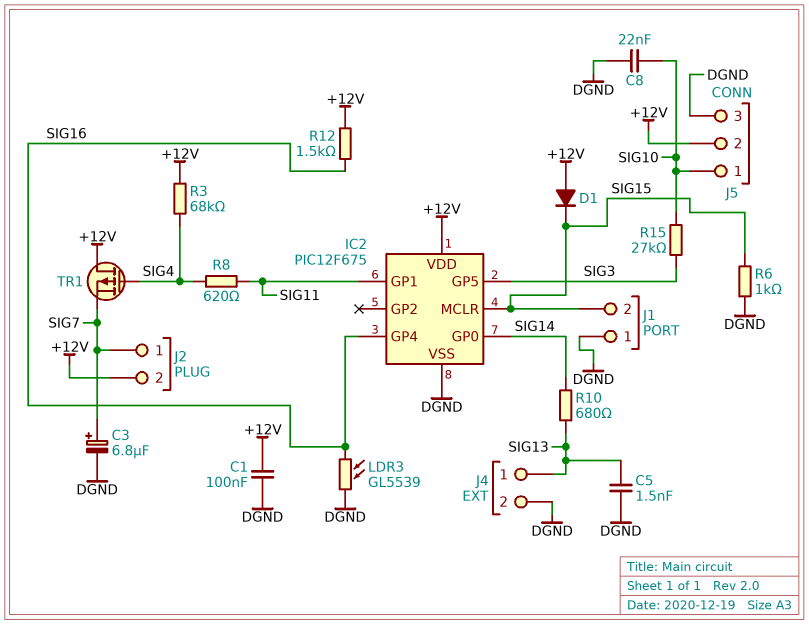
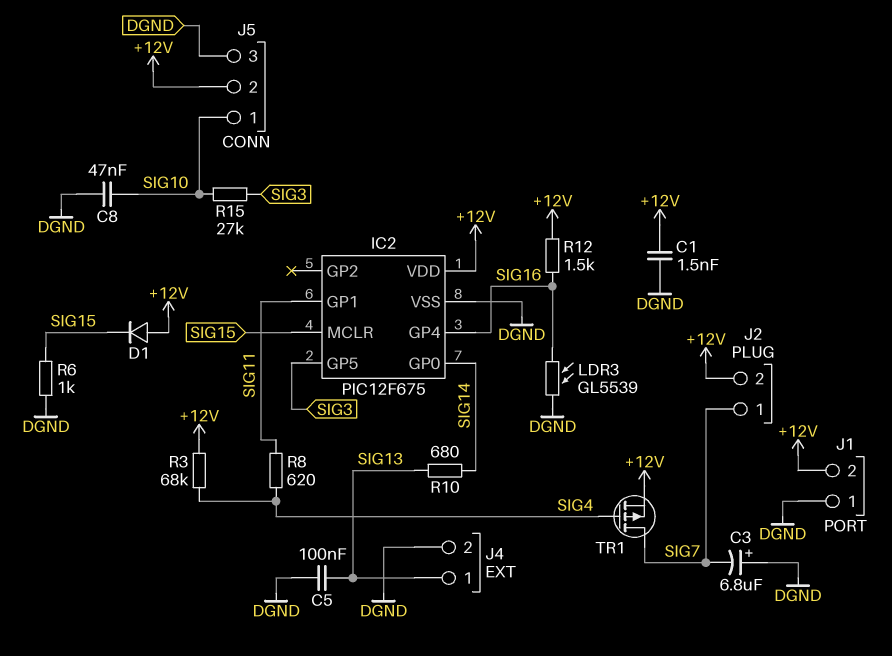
C1: 100nF (+12V, DGND) -> 1.5nF (+12V, DGND)
C3: 6.8uF (plus SIG7, minus DGND) -> 6.8uF (plus DGND, minus SIG7)
C5: 1.5nF (DGND, SIG13) -> 100nF (DGND, SIG13)
C8: 22nF (DGND, SIG10) -> 47nF (DGND, SIG10)
J1 pin 2: SIG15 -> +12V
TR1: PMOS (G SIG4, D +12V, S SIG7) -> PMOS (G SIG4, D SIG7, S +12V)

